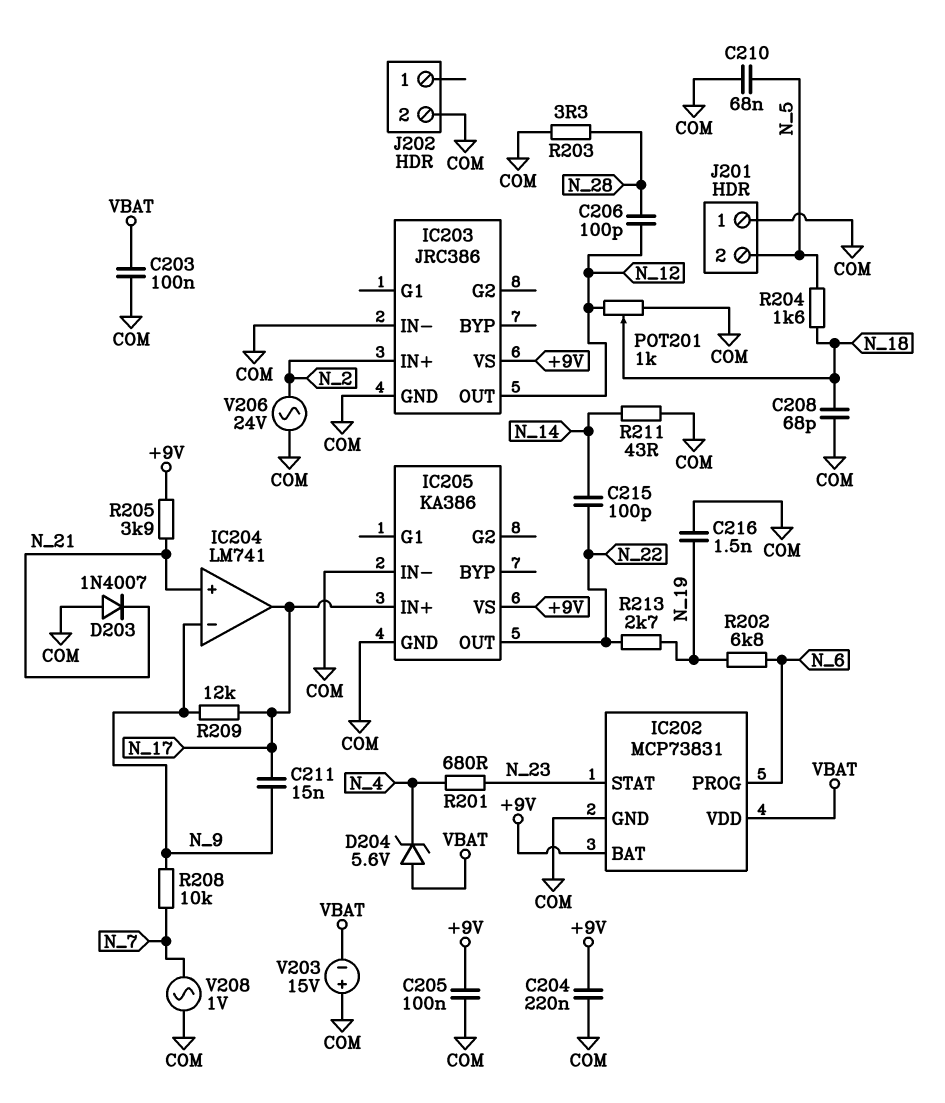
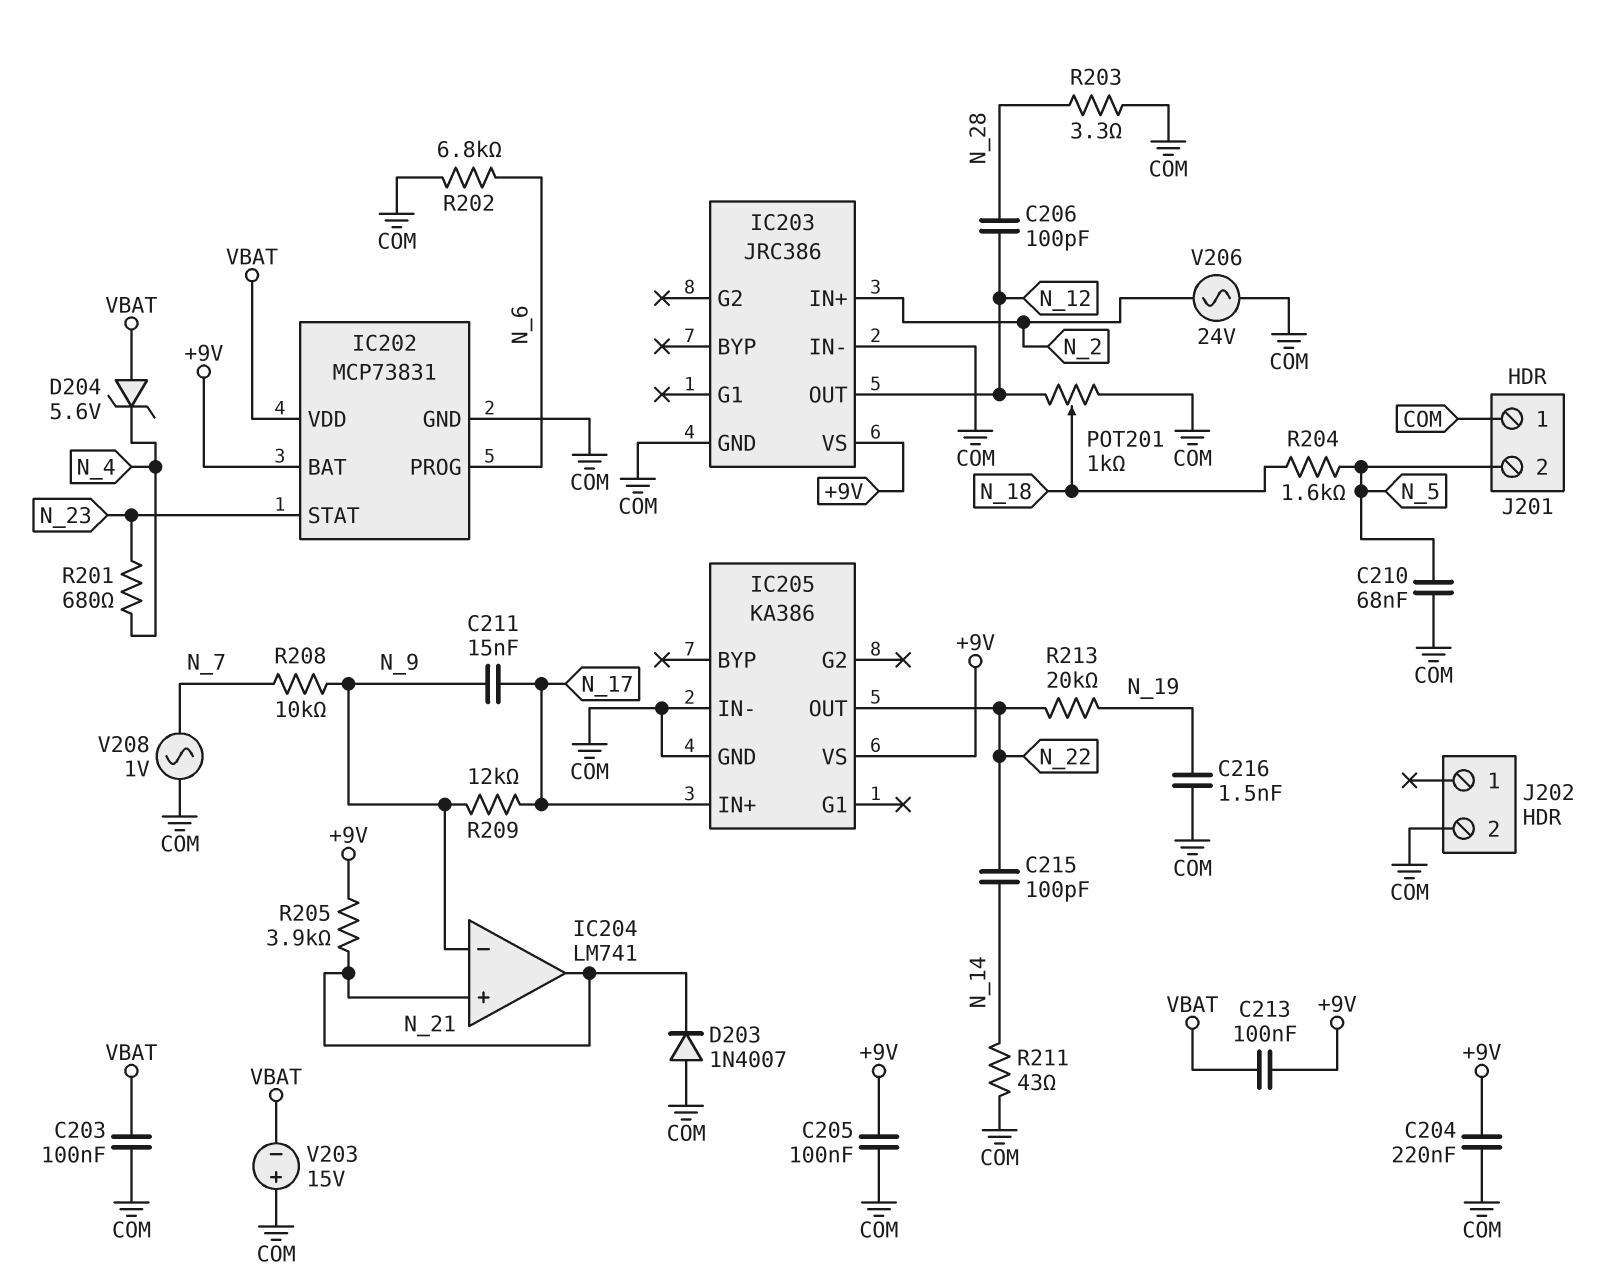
C208: 68pF (COM, N_18) -> none
C213: none -> 100nF (+9V, VBAT)
IC204 pin out: N_17 -> N_21
R202: 6.8k (N_6, N_19) -> 6.8k (COM, N_6)
R213: 2.7k (N_19, N_22) -> 20k (N_19, N_22)

